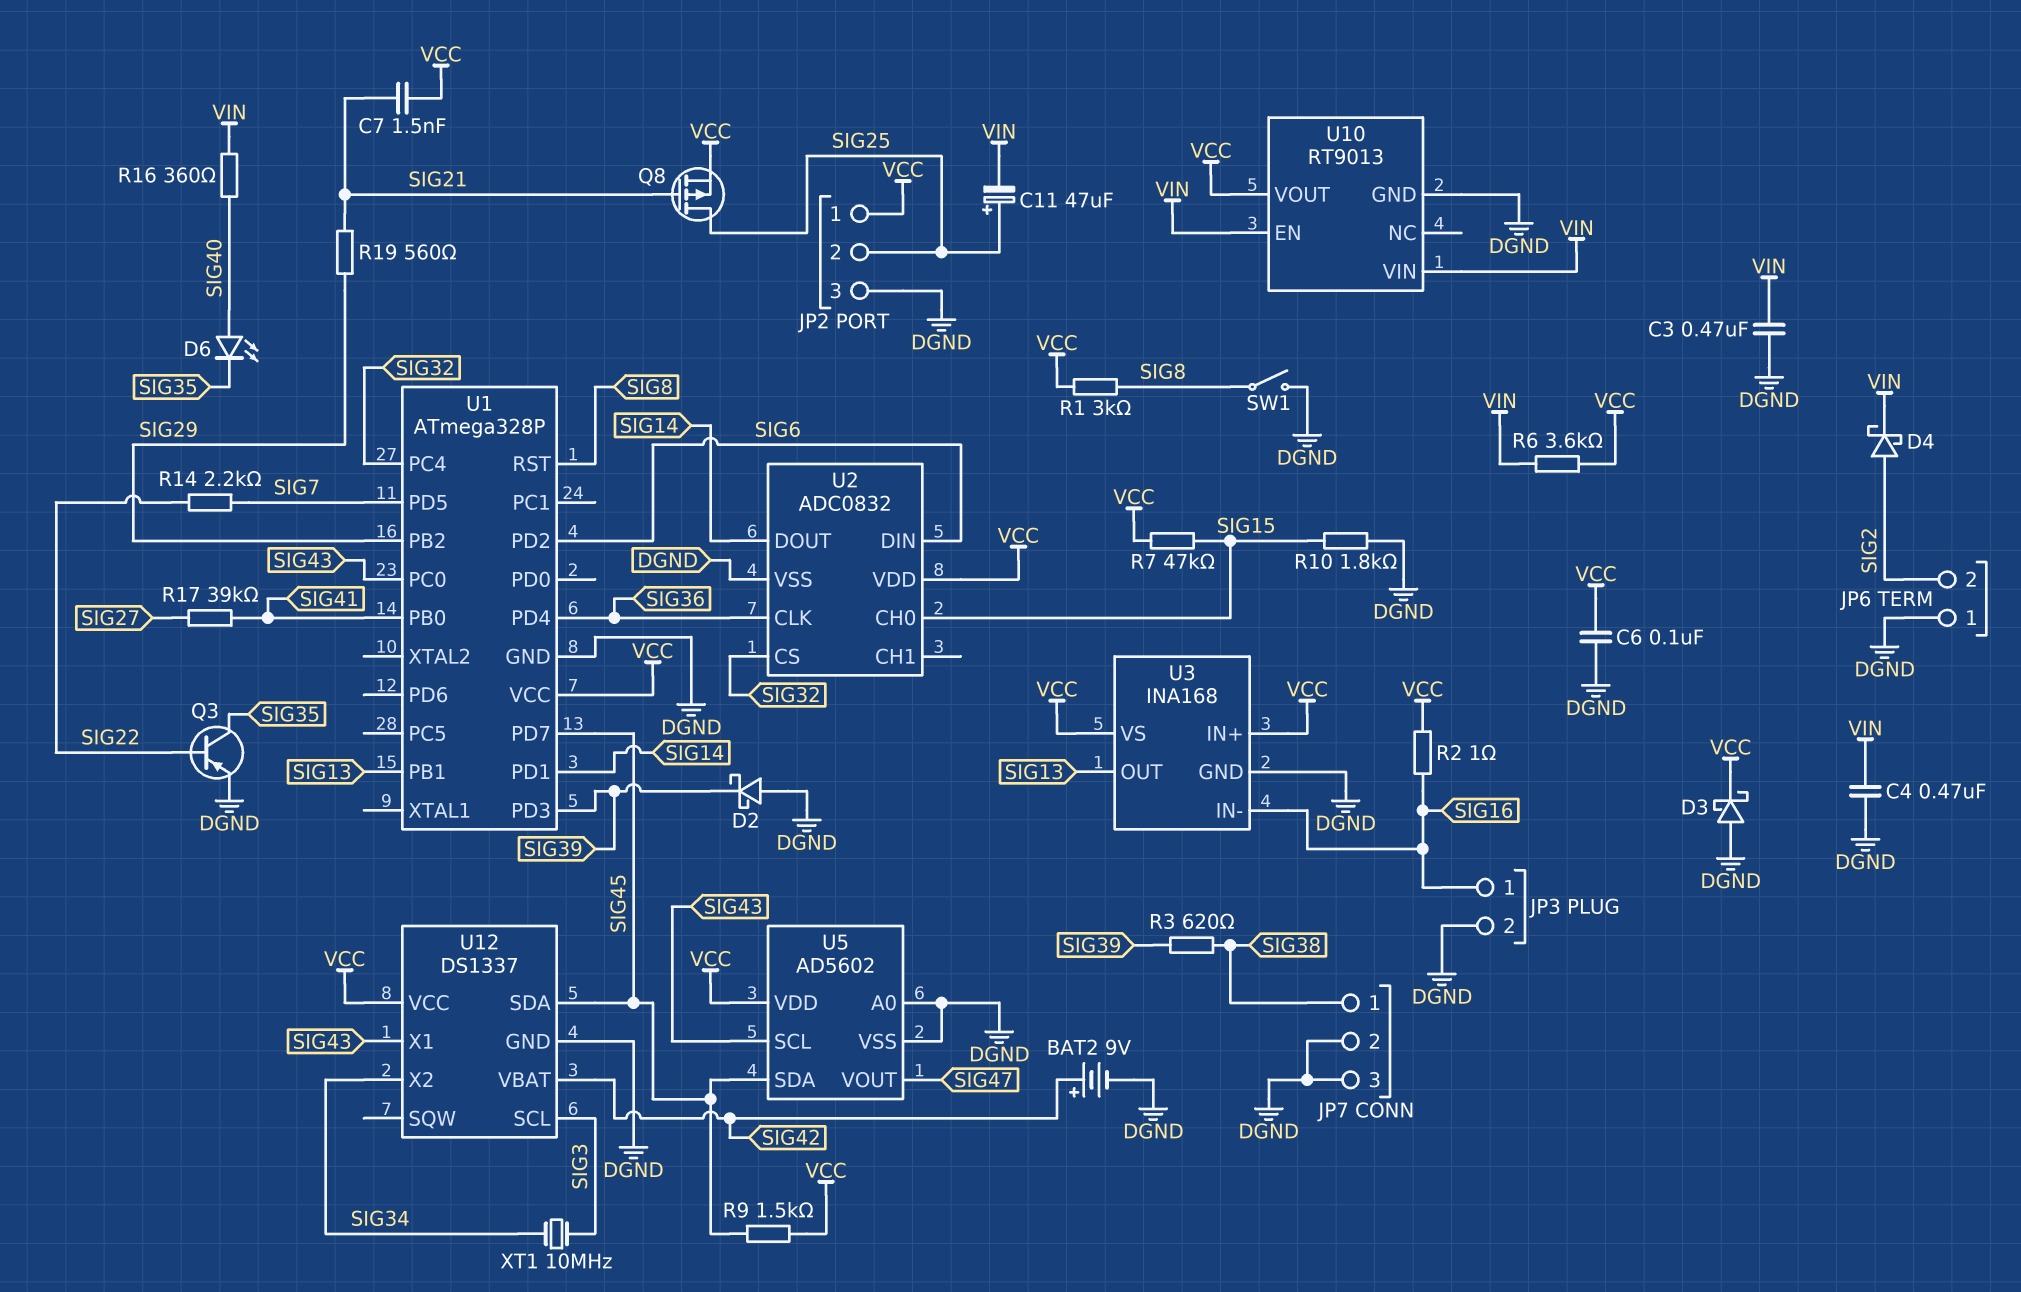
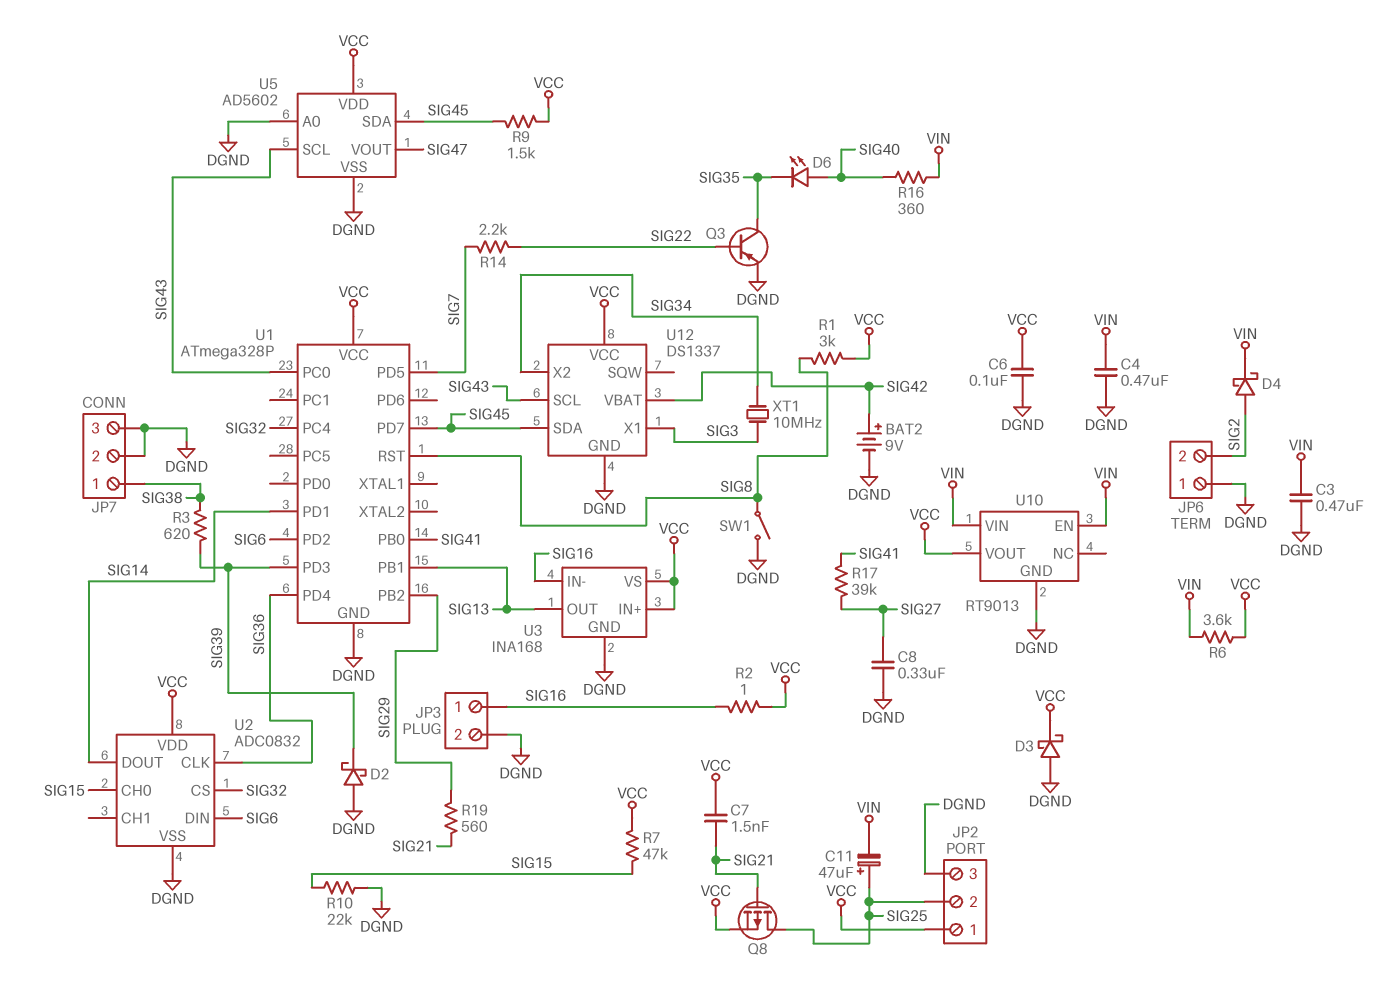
C8: none -> 330nF (DGND, SIG27)
R10: 1.8k (DGND, SIG15) -> 22k (DGND, SIG15)
U12 pin SCL: SIG3 -> SIG43
U12 pin X1: SIG43 -> SIG3

